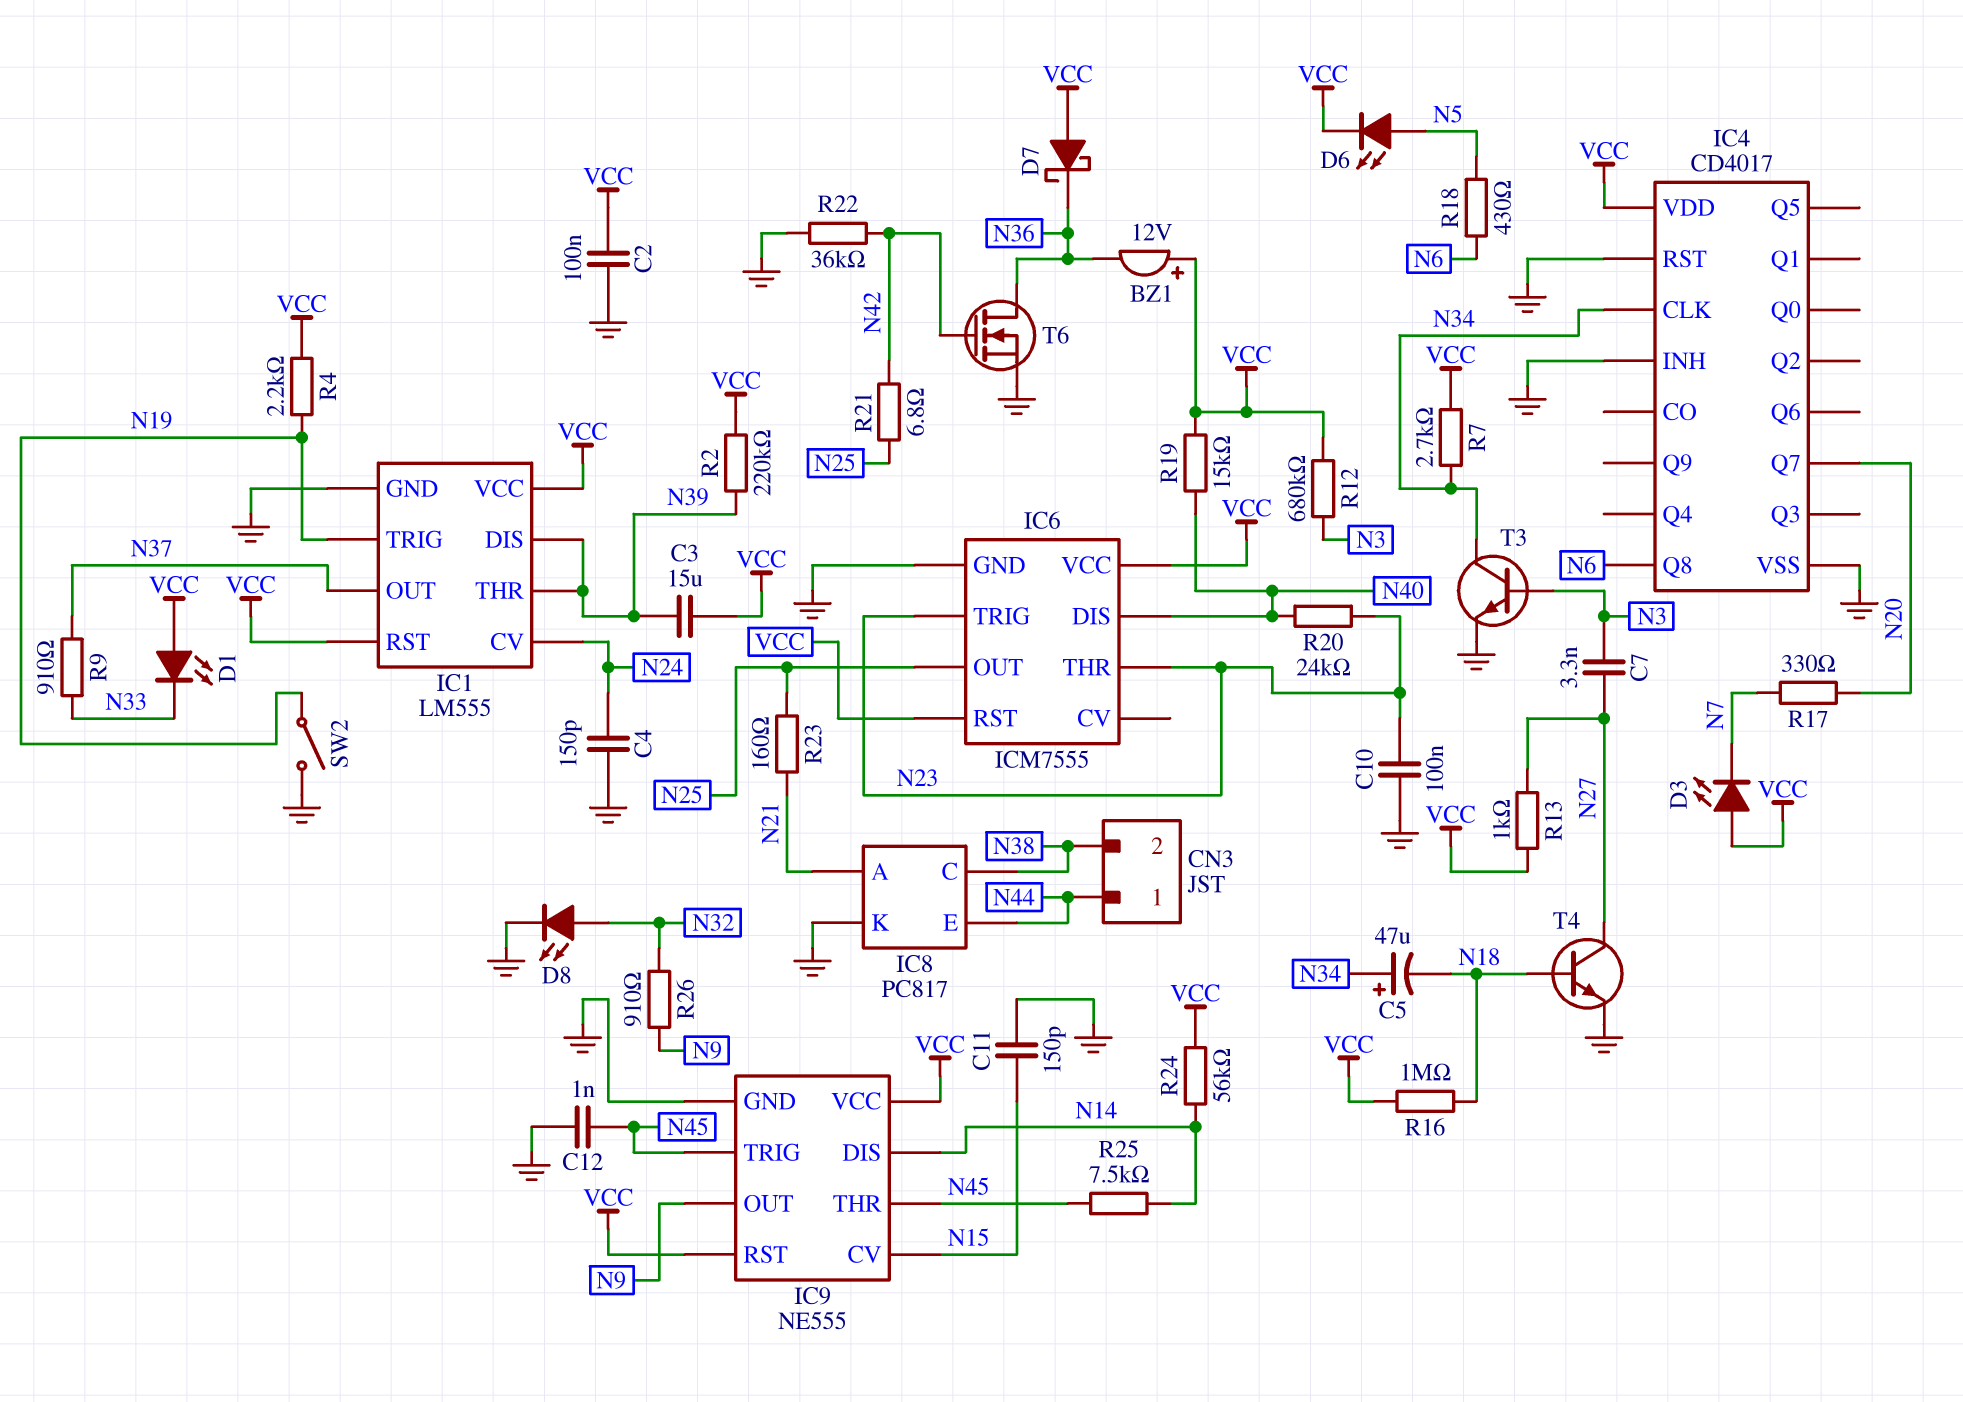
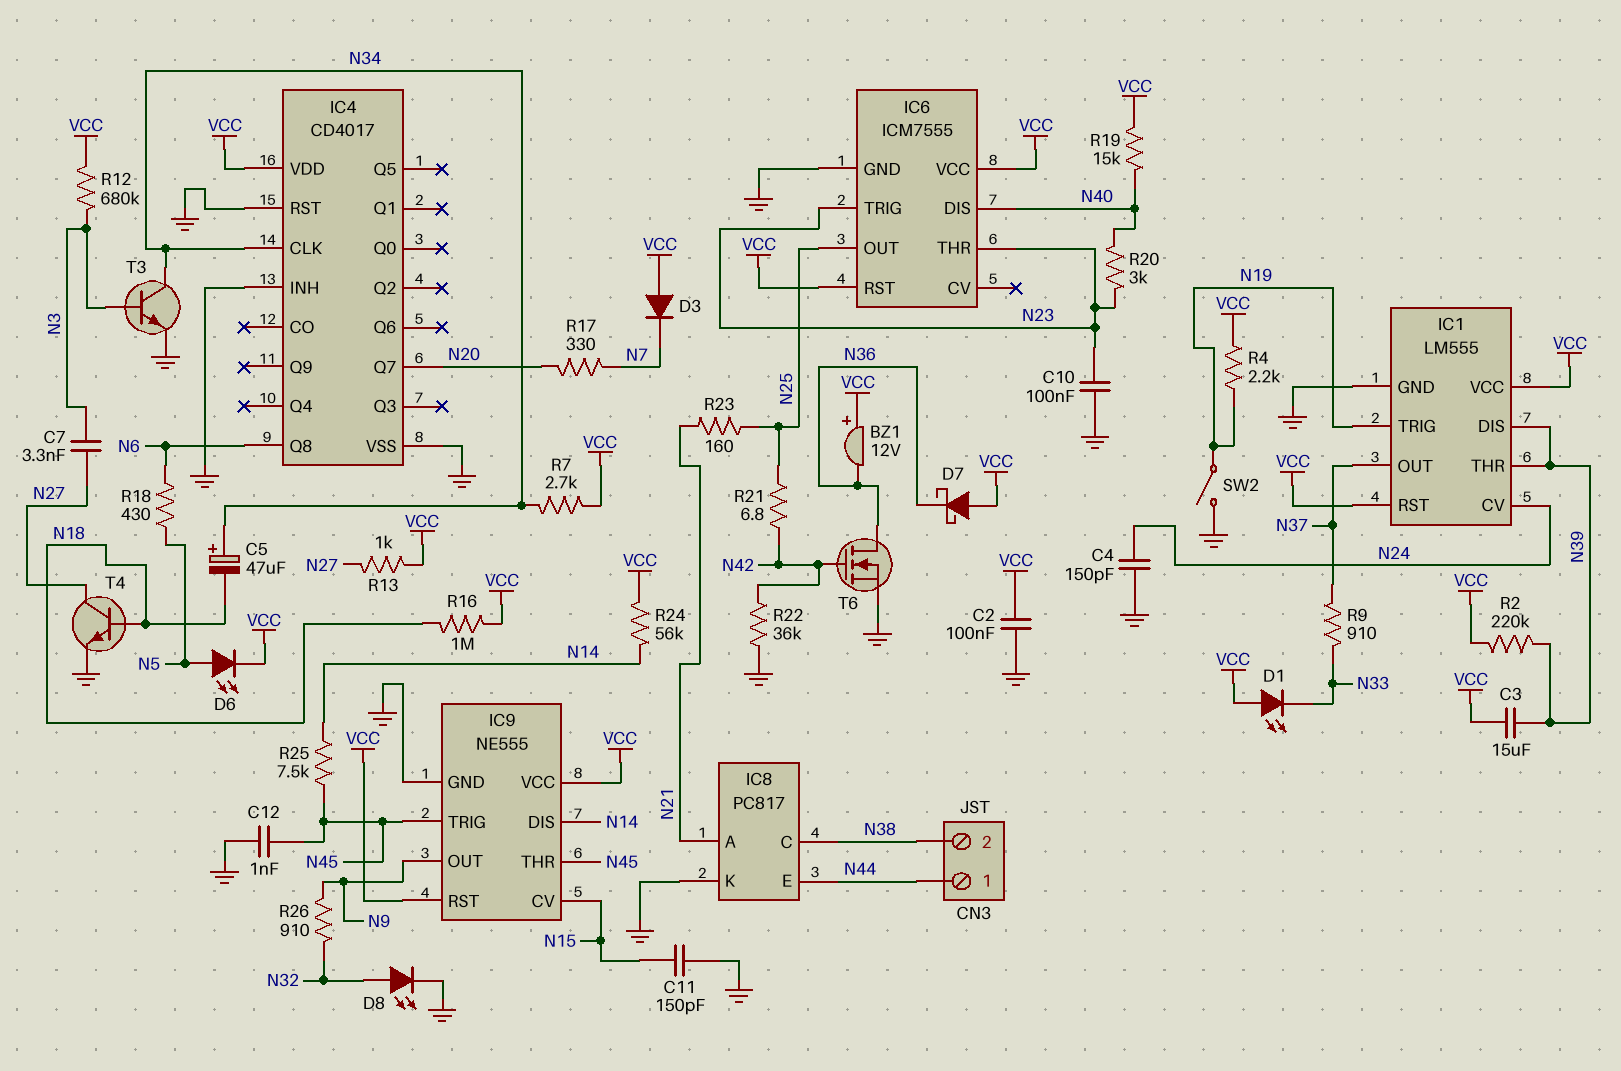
D3: LED (A VCC, K N7) -> diode (A VCC, K N7)
R20: 24k (N23, N40) -> 3k (N23, N40)

